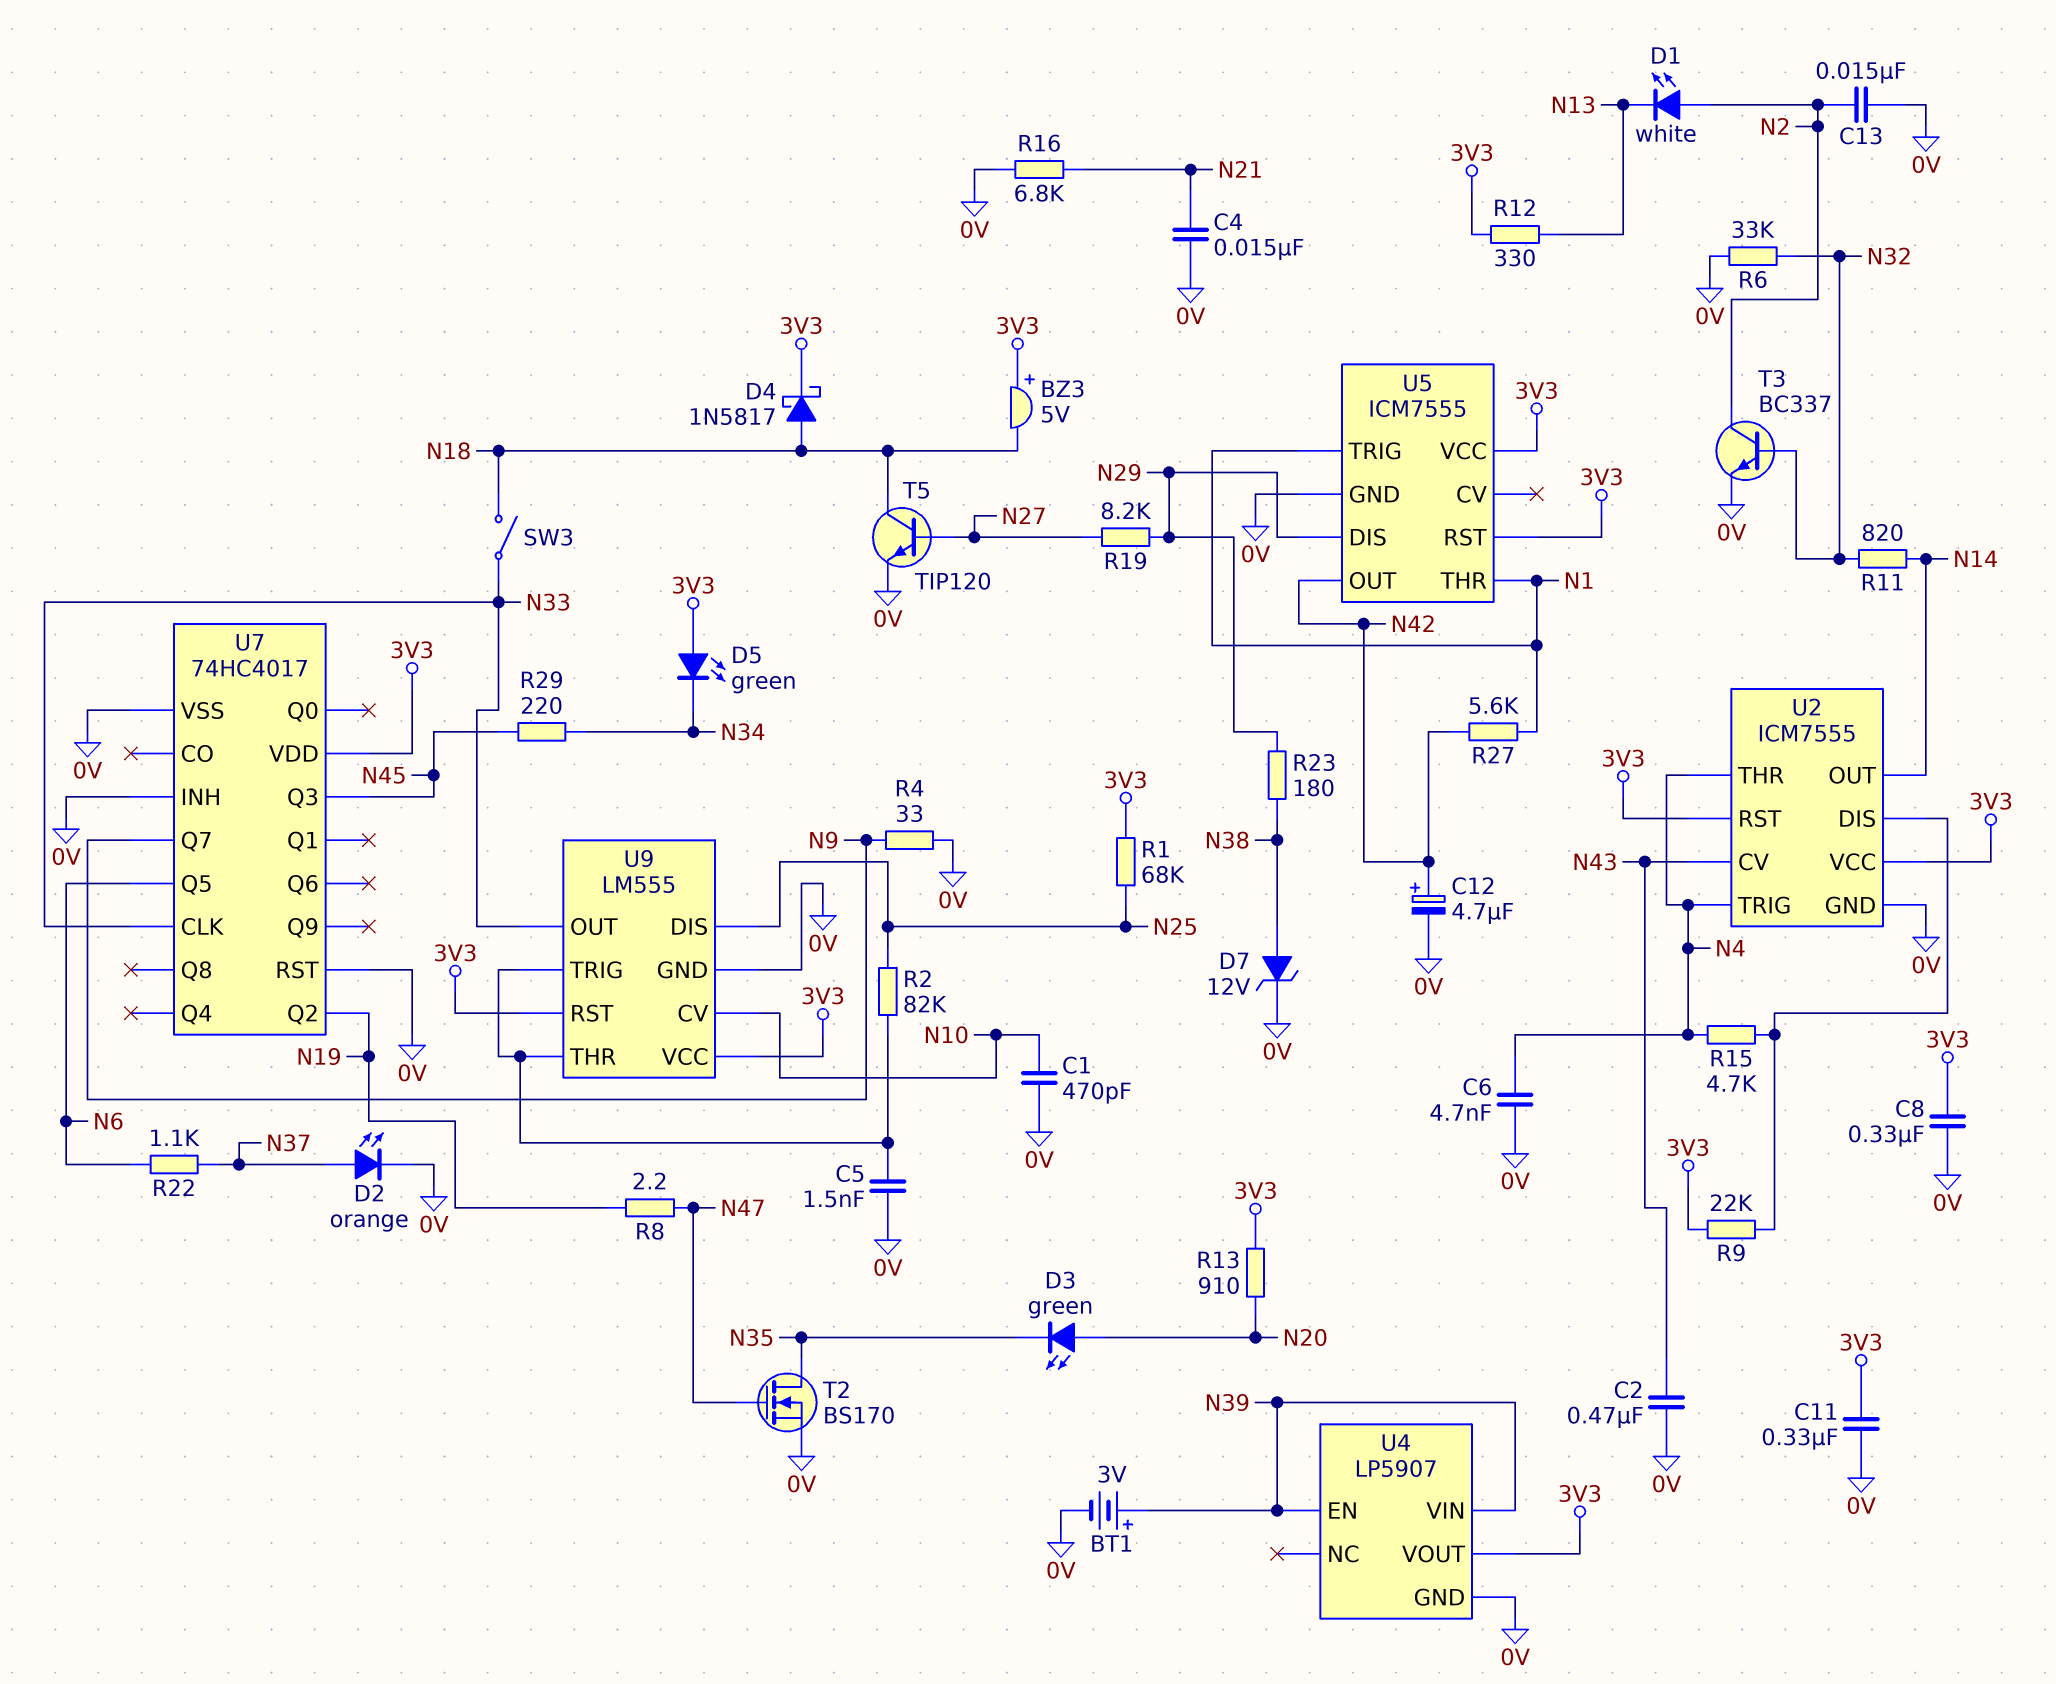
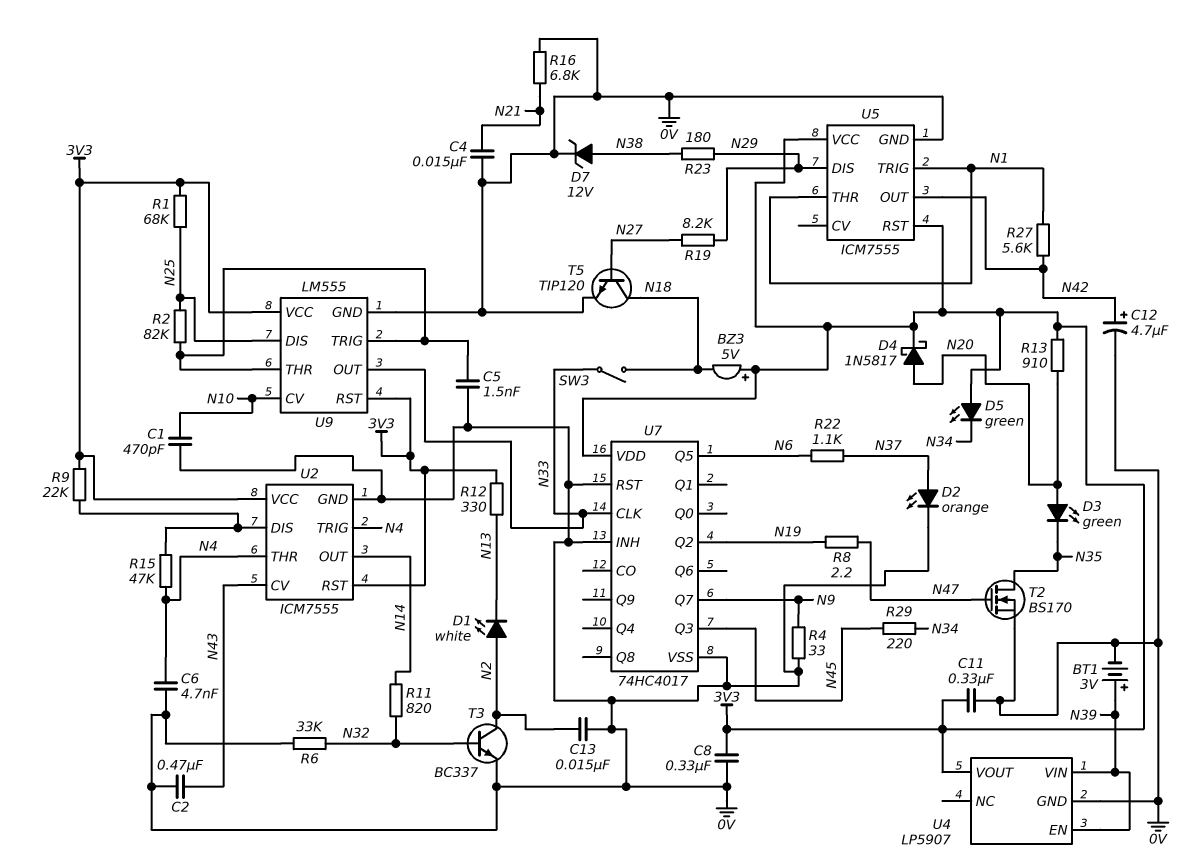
D4: schottky 1N5817 (A N18, K 3V3) -> schottky 1N5817 (A N20, K 3V3)
R15: 4.7k (N4, U2/DIS) -> 47k (N4, U2/DIS)

